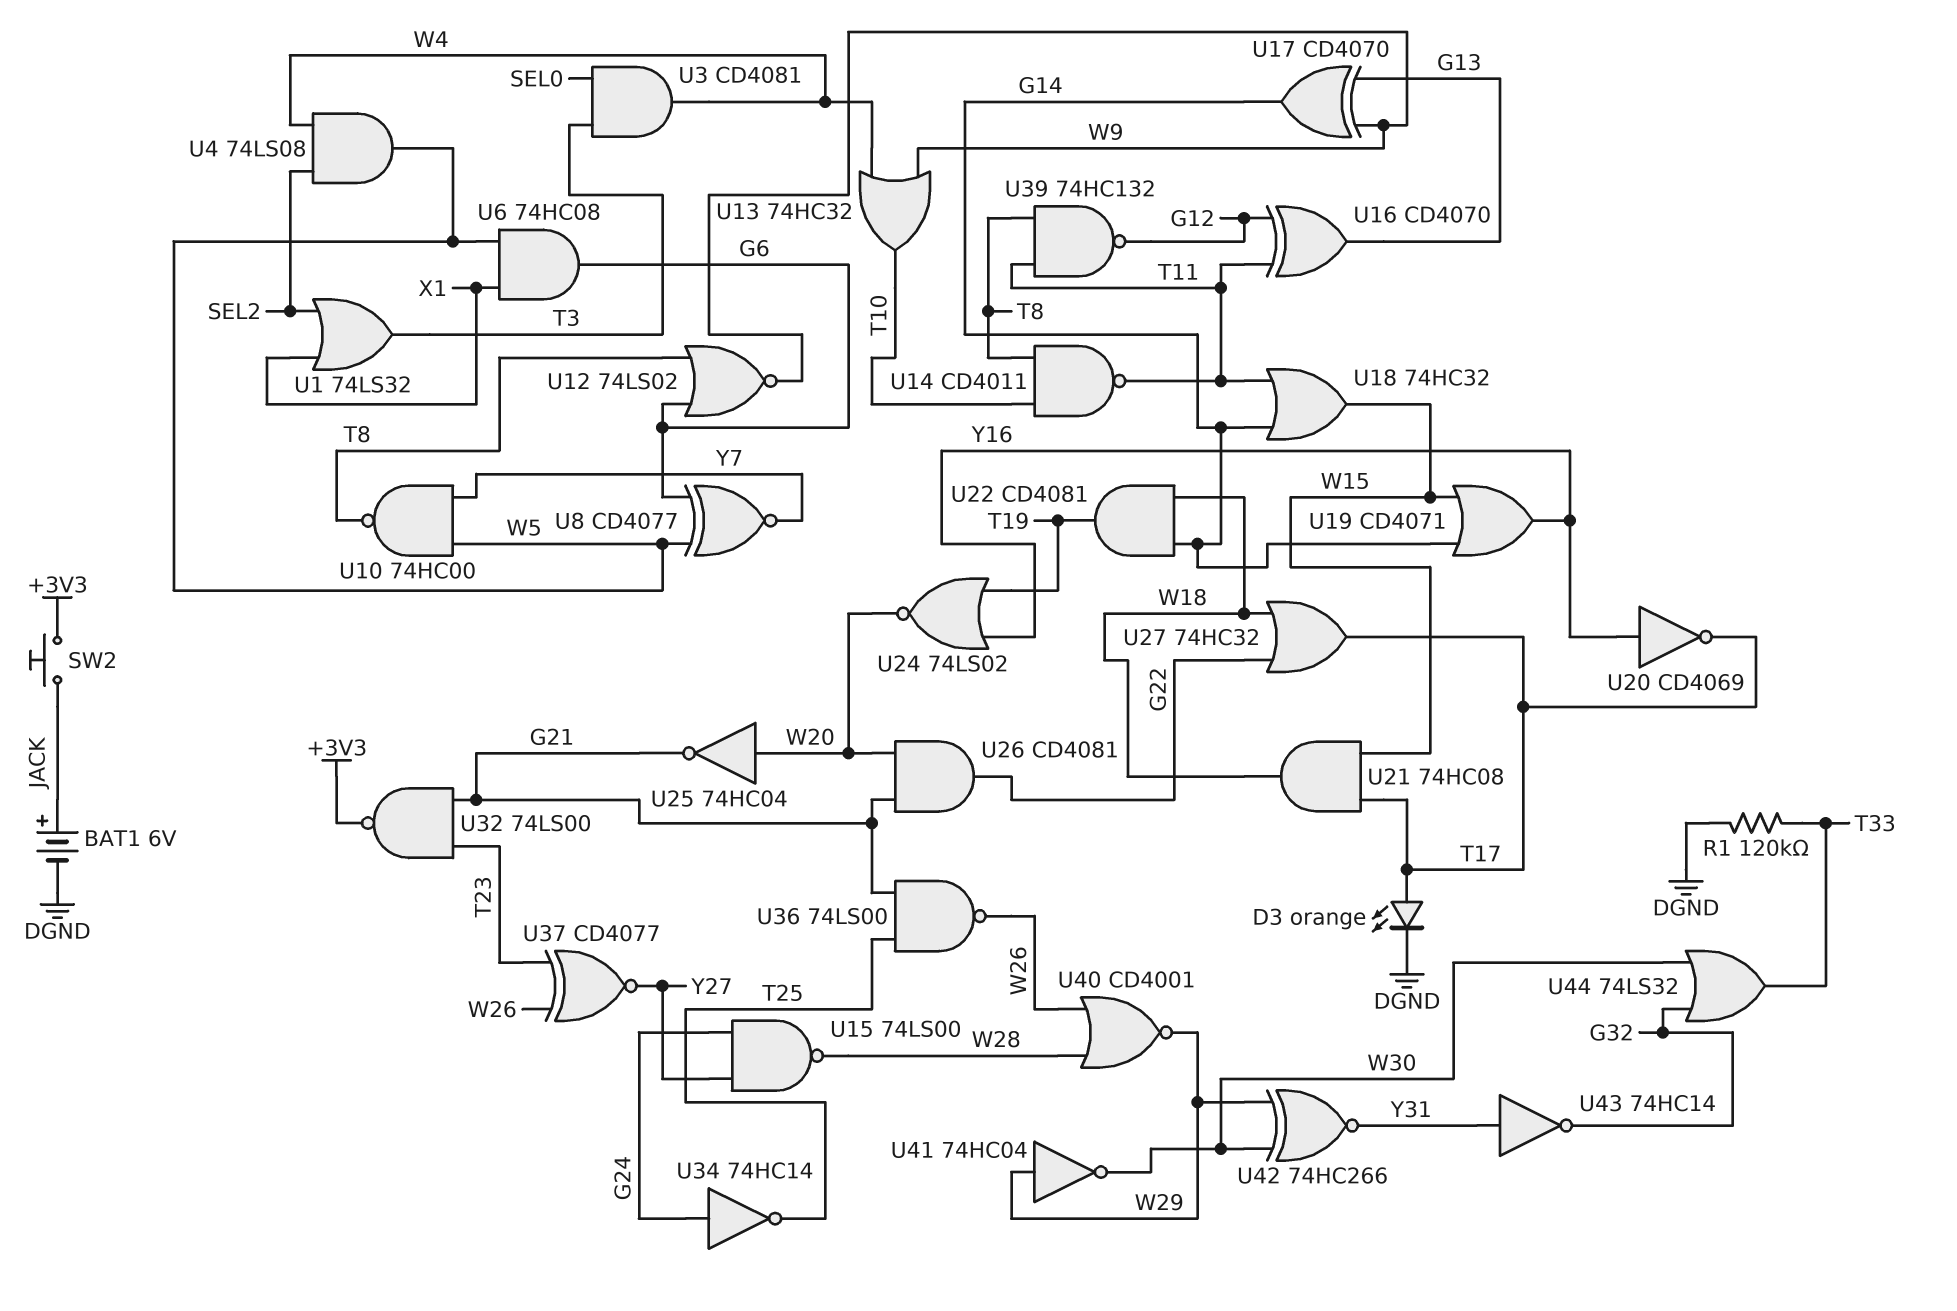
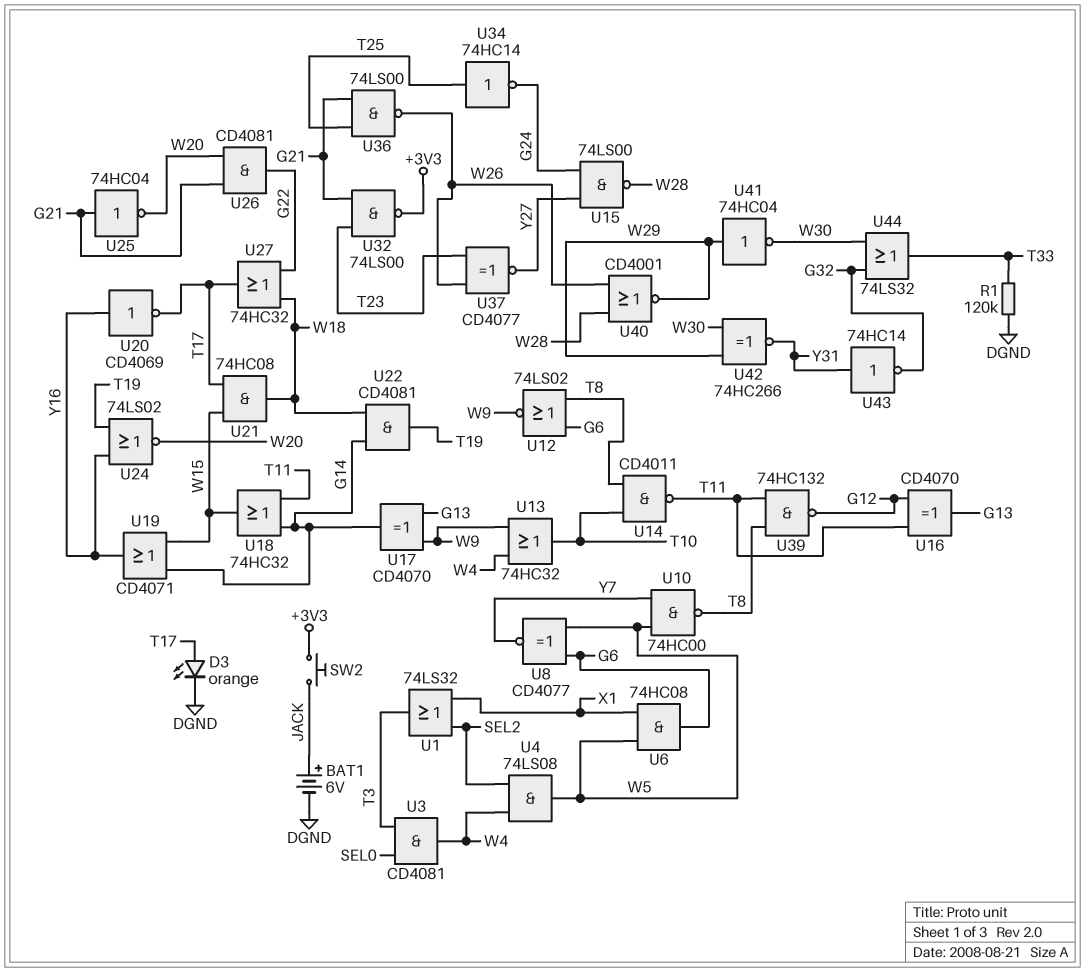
U25: NOT 74HC04 (in W20, out G21) -> NOT 74HC04 (in G21, out W20)
U34: NOT 74HC14 (in G24, out T25) -> NOT 74HC14 (in T25, out G24)

